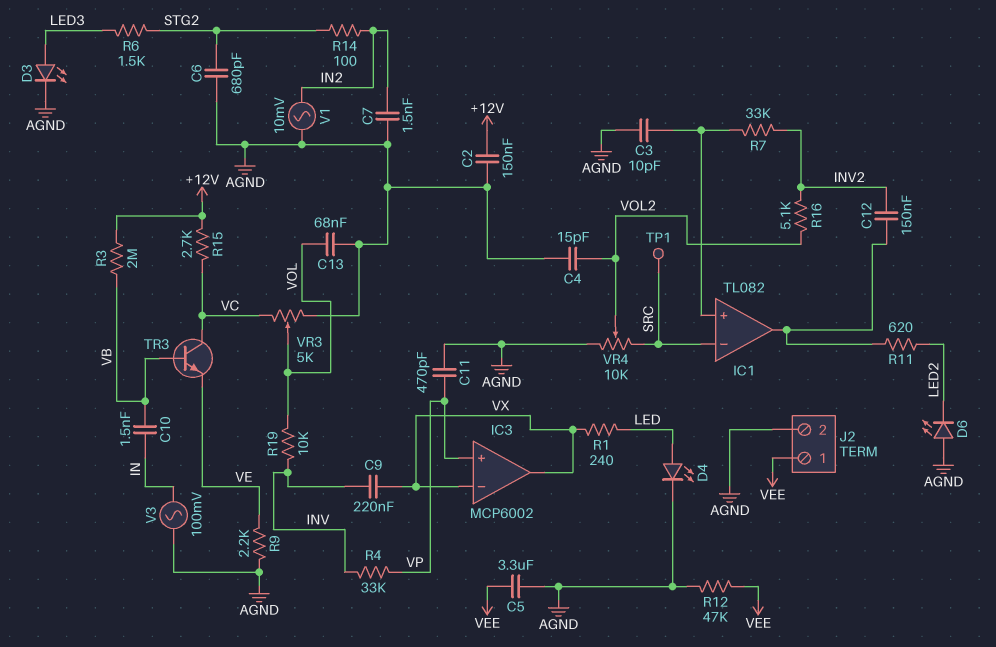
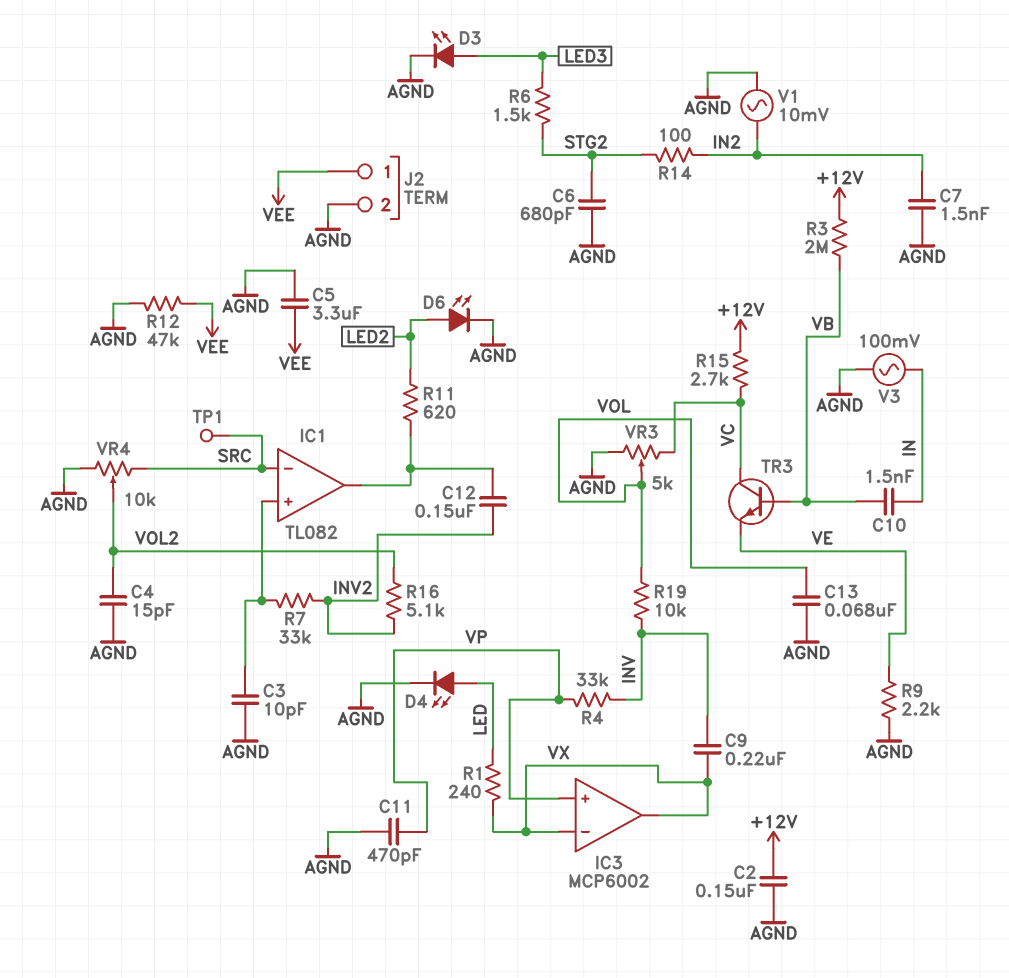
D6: LED (A AGND, K LED2) -> LED (A LED2, K AGND)

